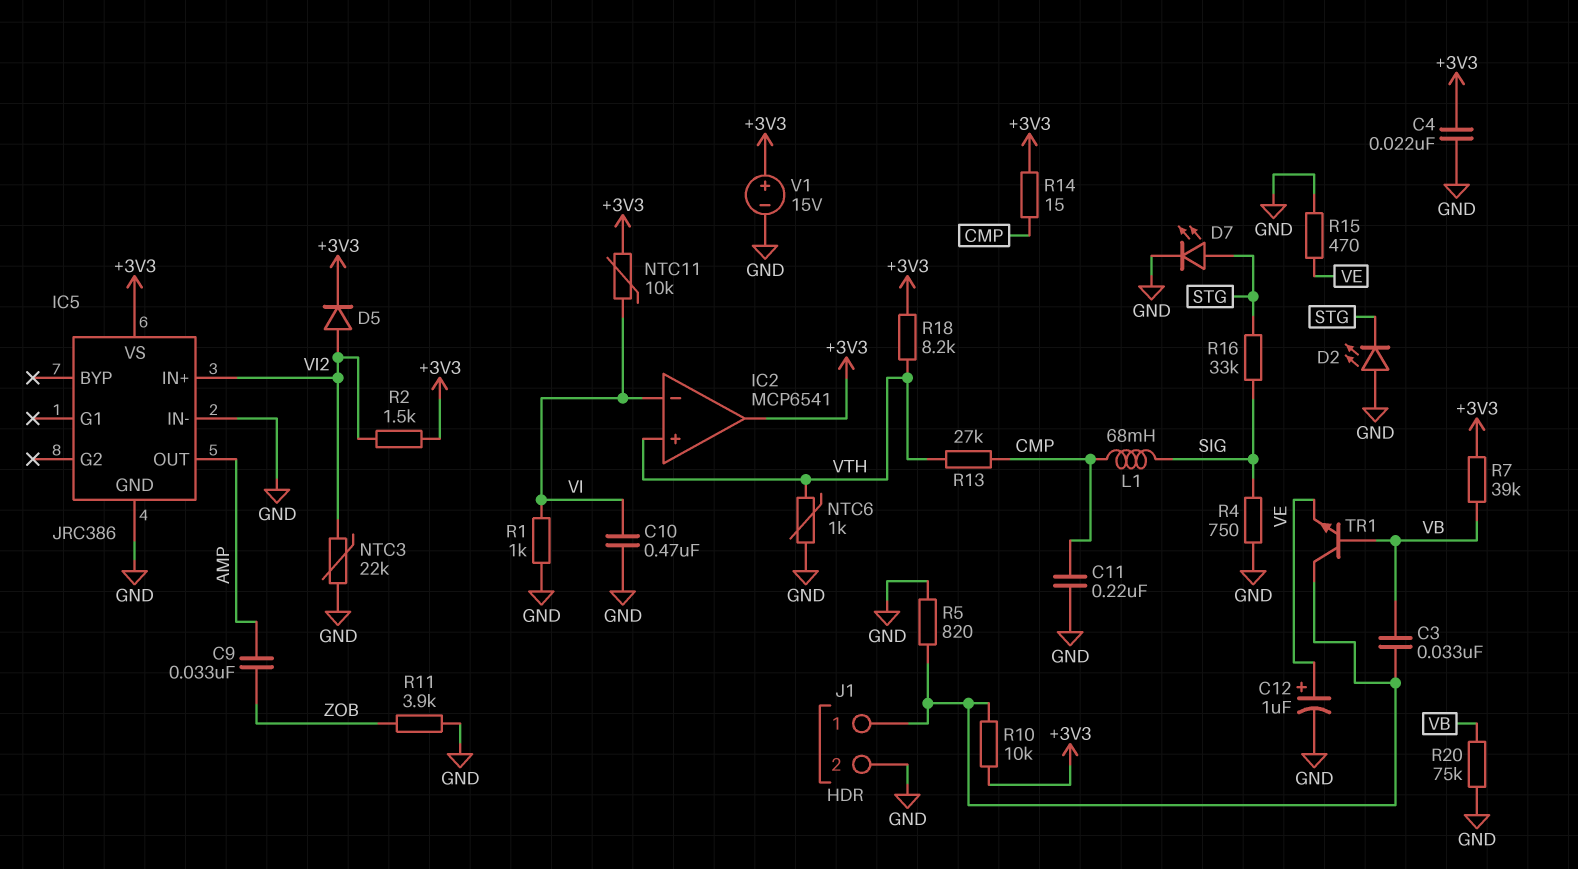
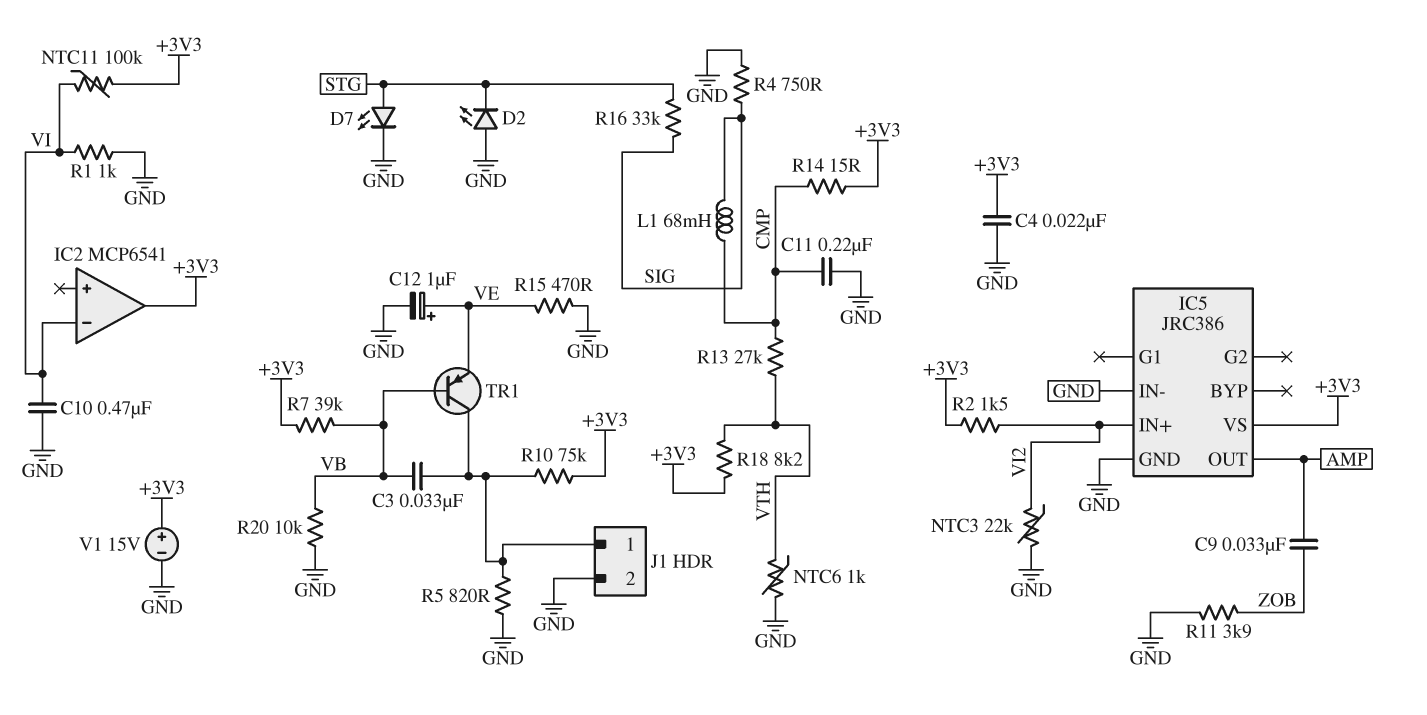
D5: diode (A VI2, K +3V3) -> none
IC2 pin in+: VTH -> none
NTC11: 10k (+3V3, VI) -> 100k (+3V3, VI)
R10: 10k (+3V3, J1/1) -> 75k (+3V3, J1/1)
R20: 75k (GND, VB) -> 10k (GND, VB)
TR1: NPN (B VB, C J1/1, E VE) -> PNP (B VB, C J1/1, E VE)

